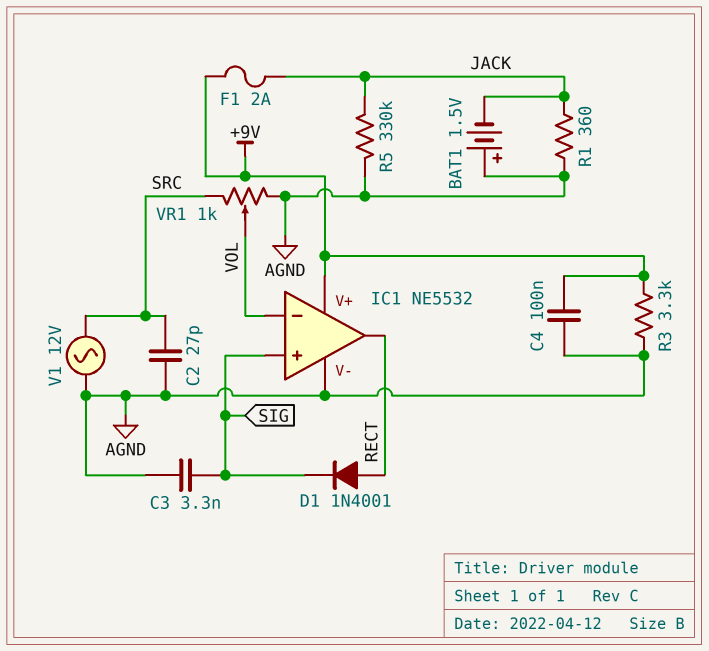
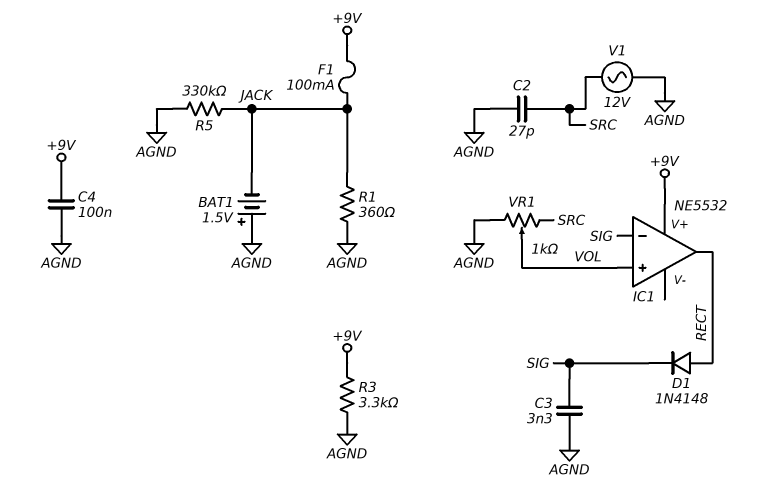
D1: diode 1N4001 (A RECT, K SIG) -> diode 1N4148 (A RECT, K SIG)
F1: 2A (+9V, JACK) -> 100mA (+9V, JACK)
IC1 pin V-: AGND -> none
IC1 pin in+: SIG -> VOL
IC1 pin in-: VOL -> SIG

